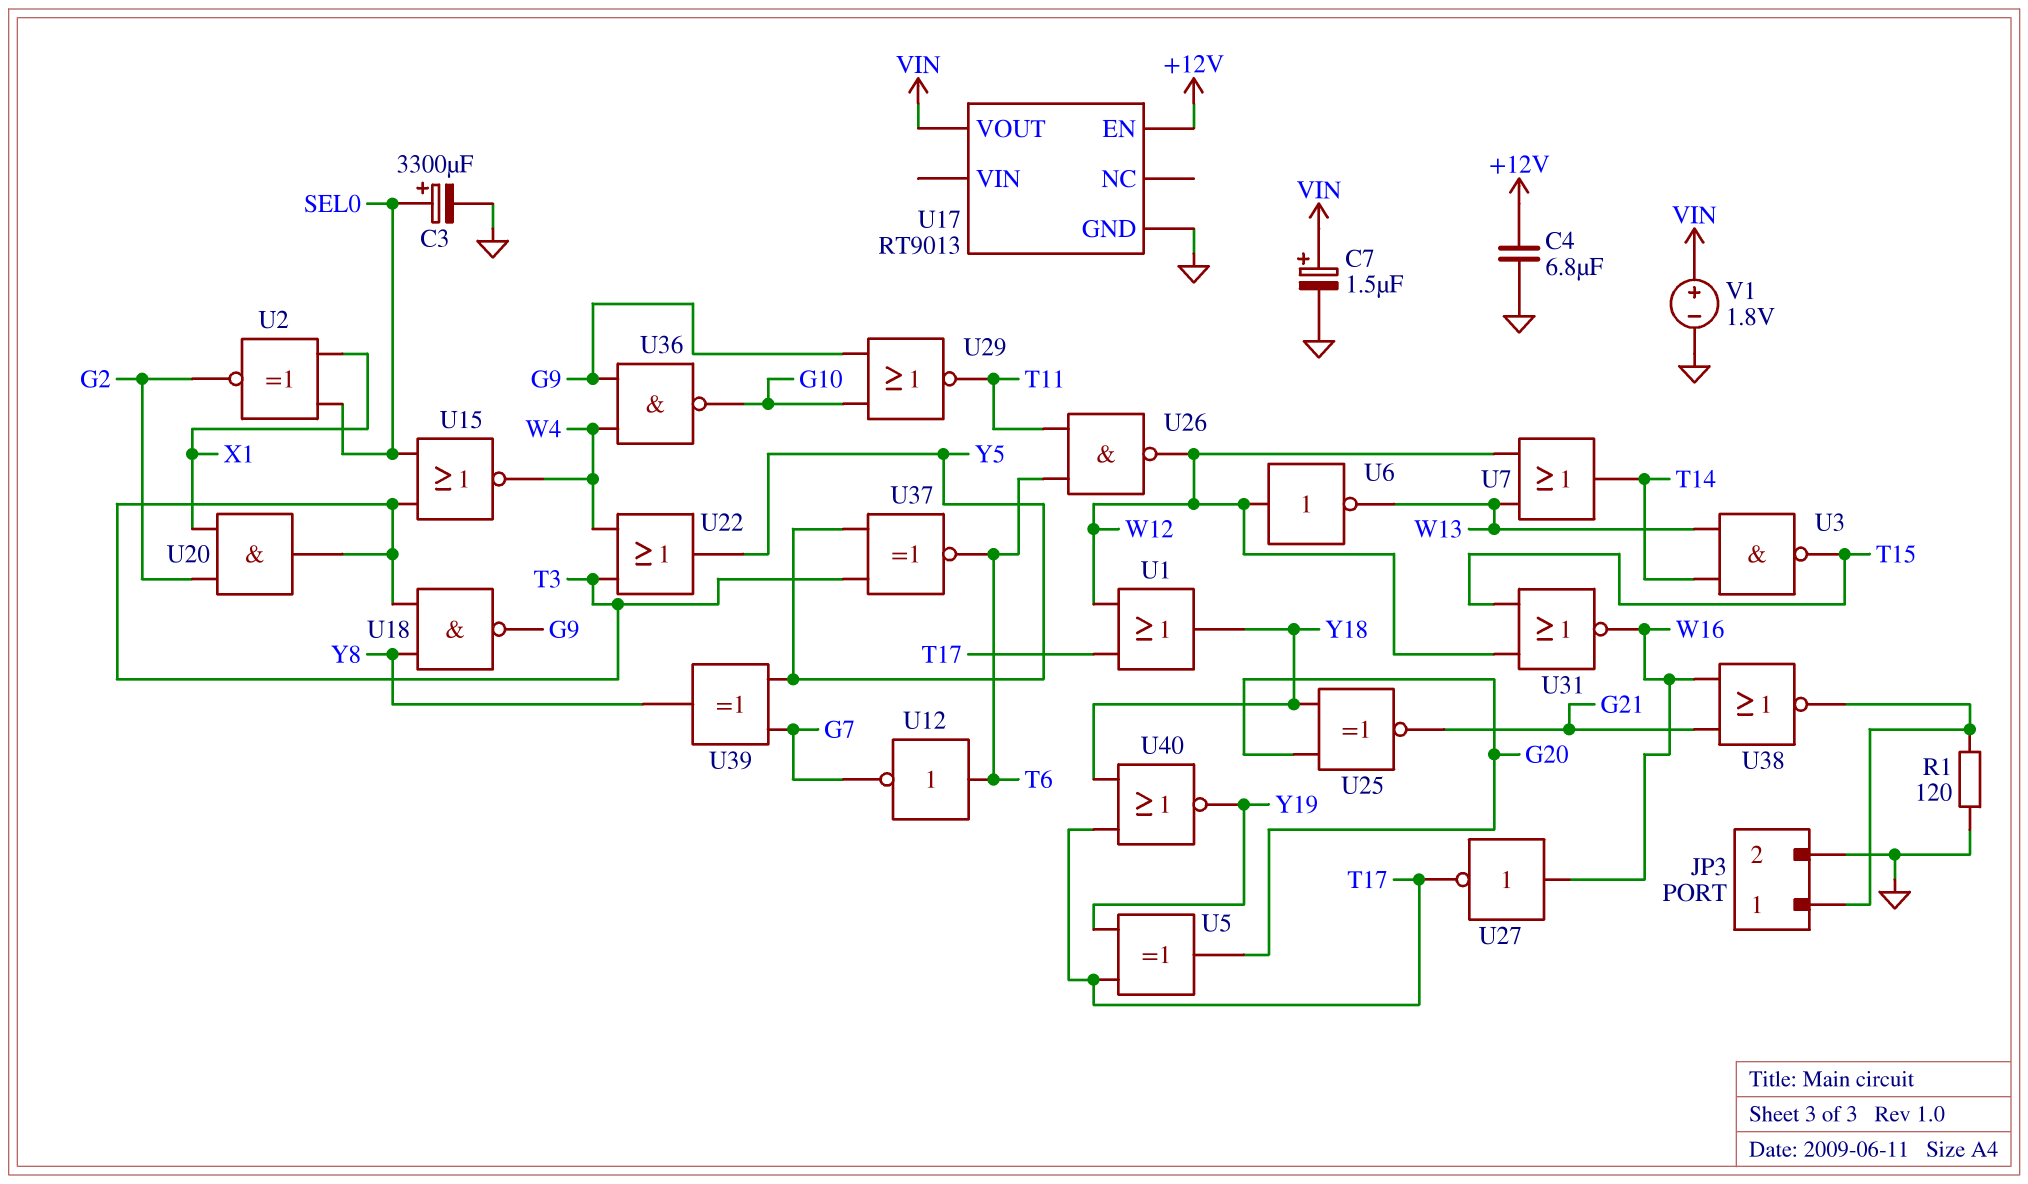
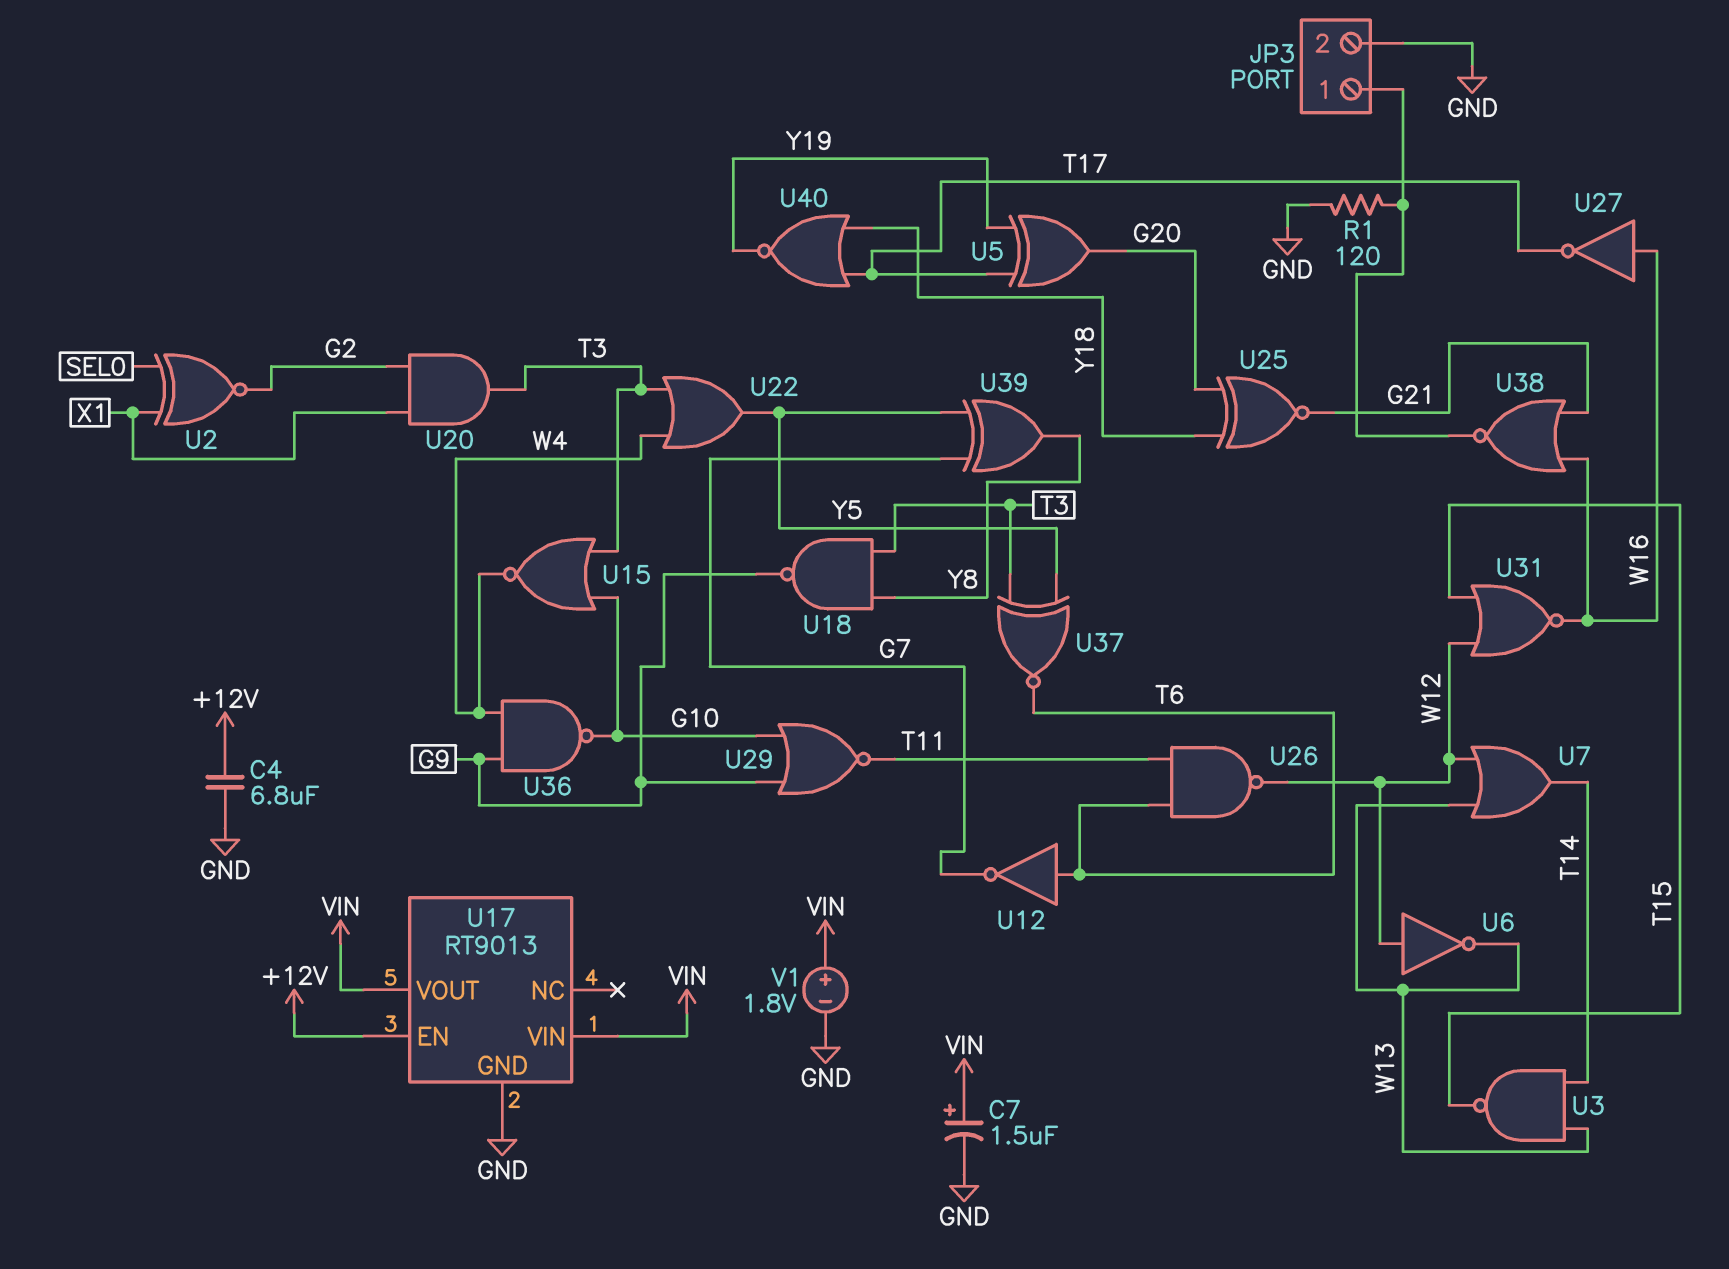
C3: 3300uF (plus SEL0, minus GND) -> none
U1: OR (in T17, in W12, out Y18) -> none
U15: NOR (in SEL0, in T3, out W4) -> NOR (in G10, in T3, out W4)
U17 pin VIN: none -> VIN

